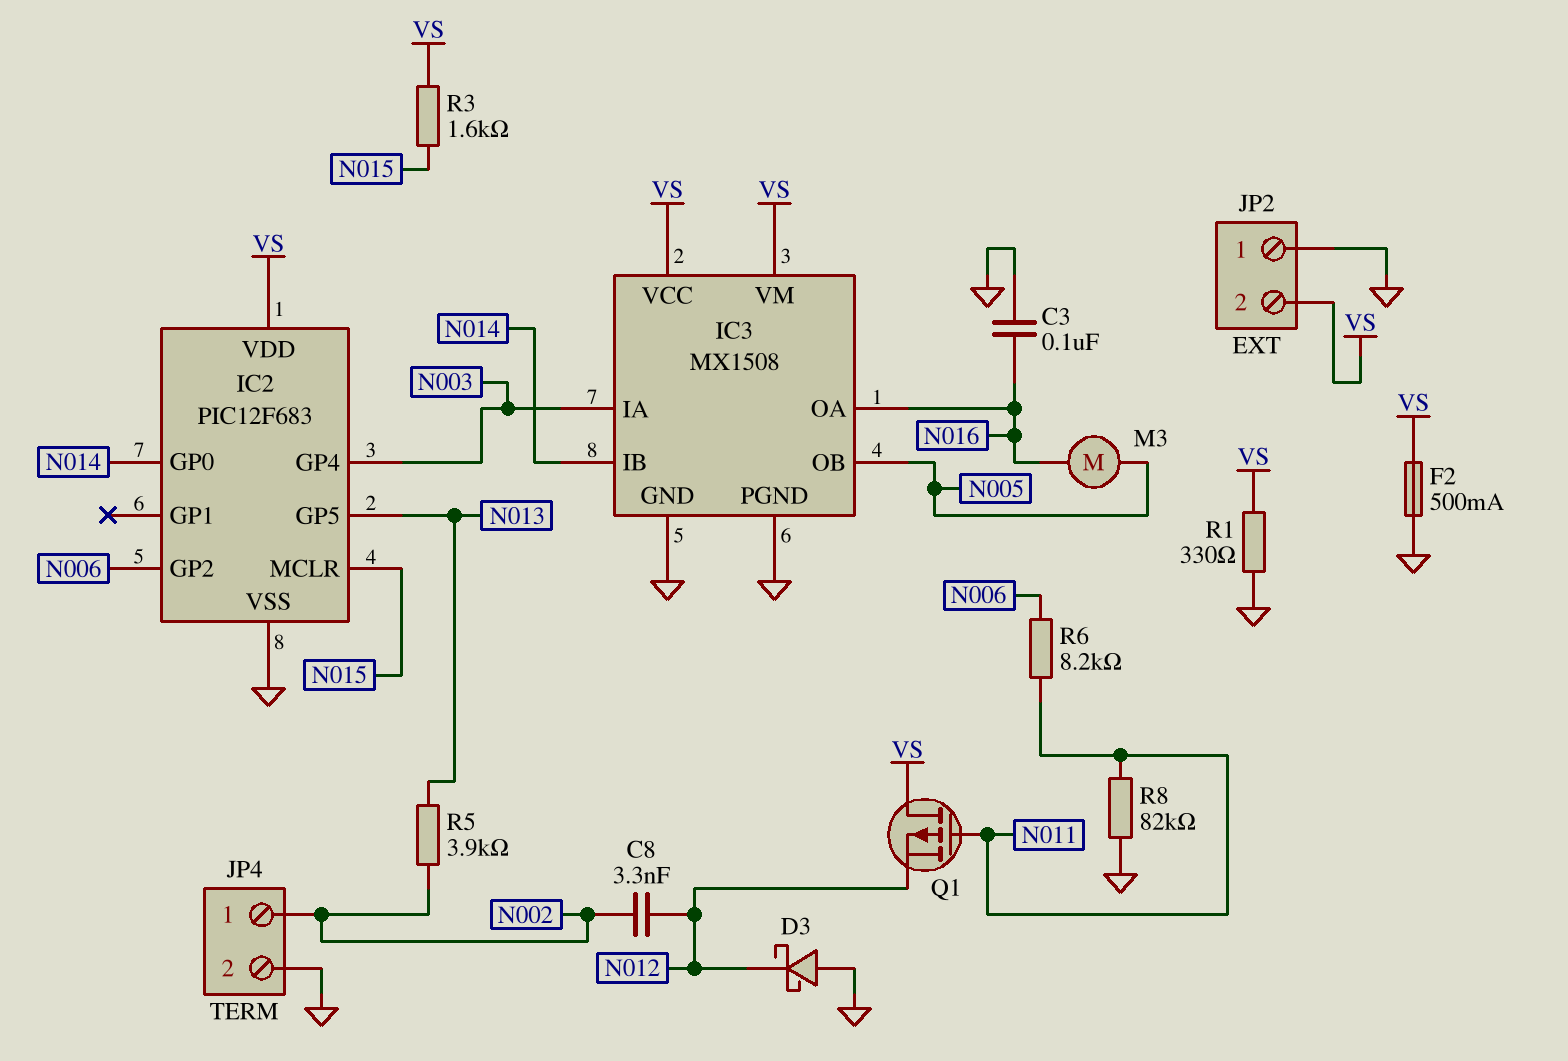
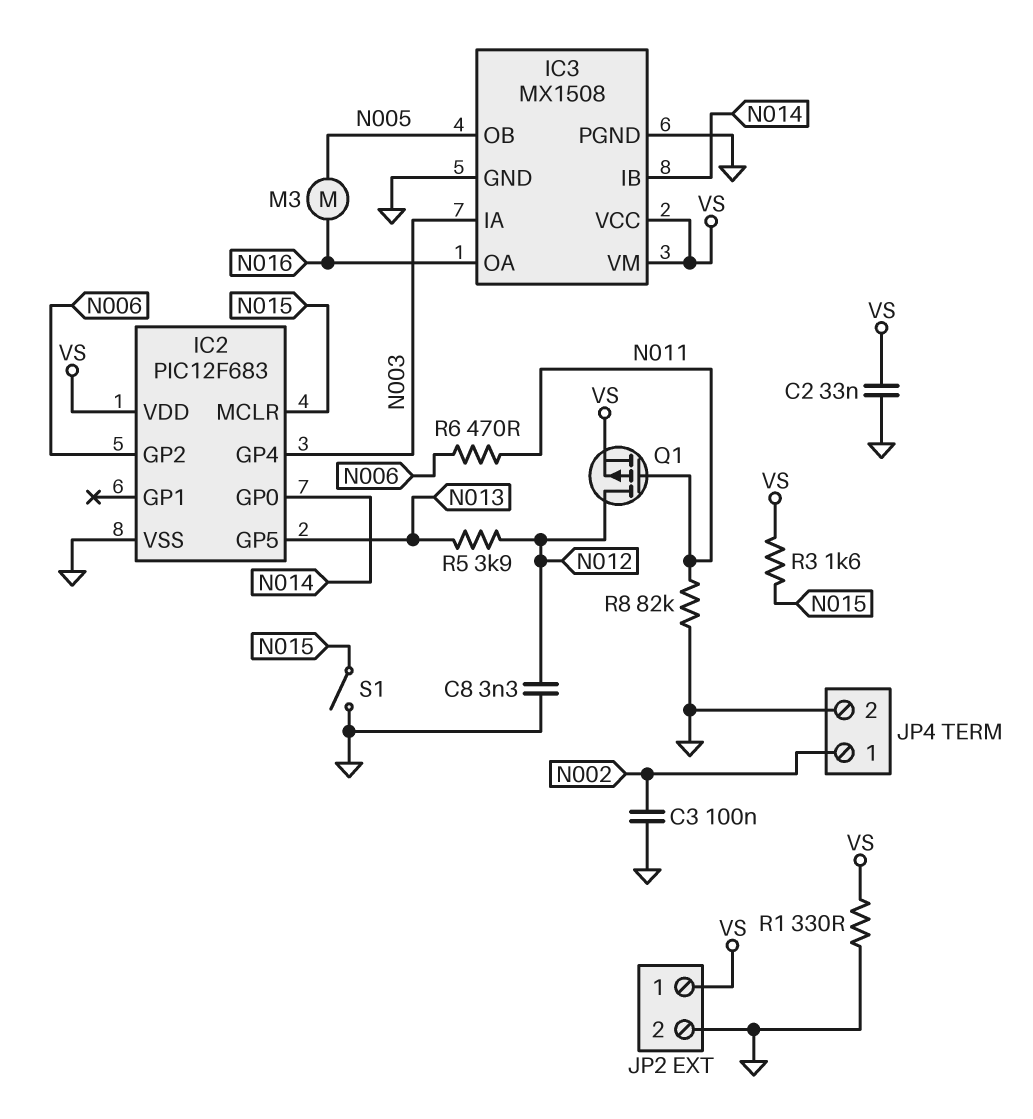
C2: none -> 33nF (GND, VS)
C3: 100nF (GND, N016) -> 100nF (GND, N002)
C8: 3.3nF (N002, N012) -> 3.3nF (GND, N012)
D3: schottky (A GND, K N012) -> none
F2: 500mA (GND, VS) -> none
JP2 pin 1: GND -> VS
JP2 pin 2: VS -> GND
Q1: PMOS (G N011, D VS, S N012) -> PMOS (G N011, D N012, S VS)
R5: 3.9k (N002, N013) -> 3.9k (N012, N013)
R6: 8.2k (N006, N011) -> 470 (N006, N011)
S1: none -> switch (GND, N015)

